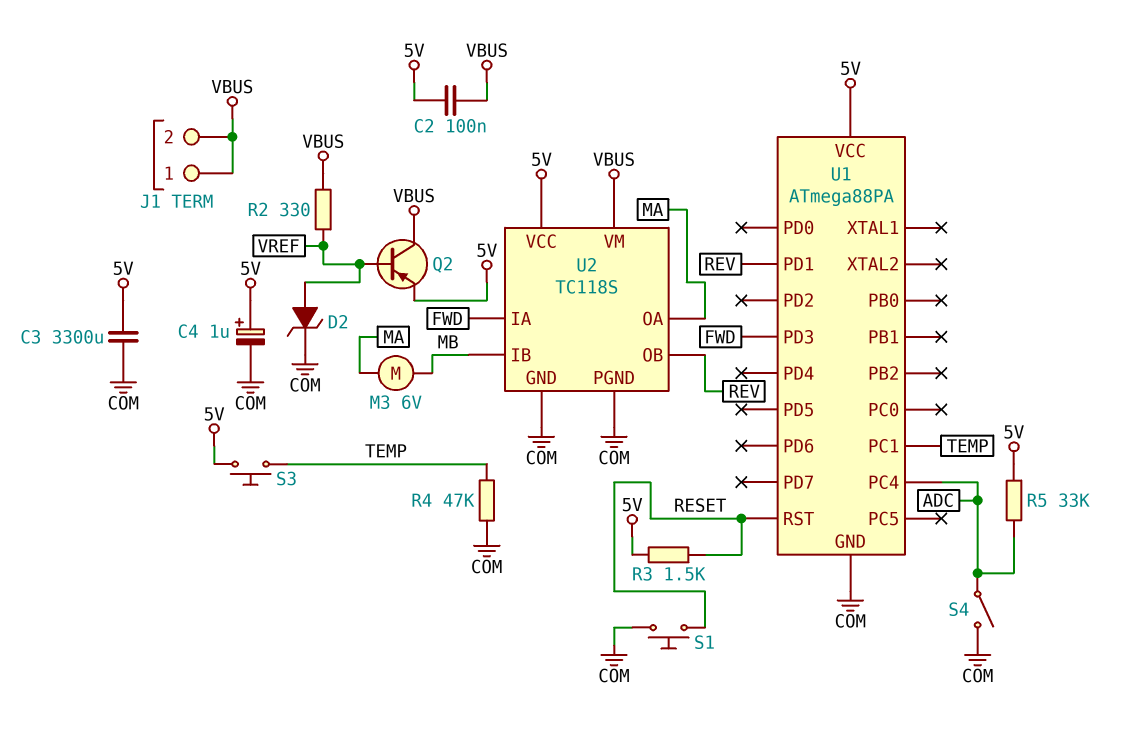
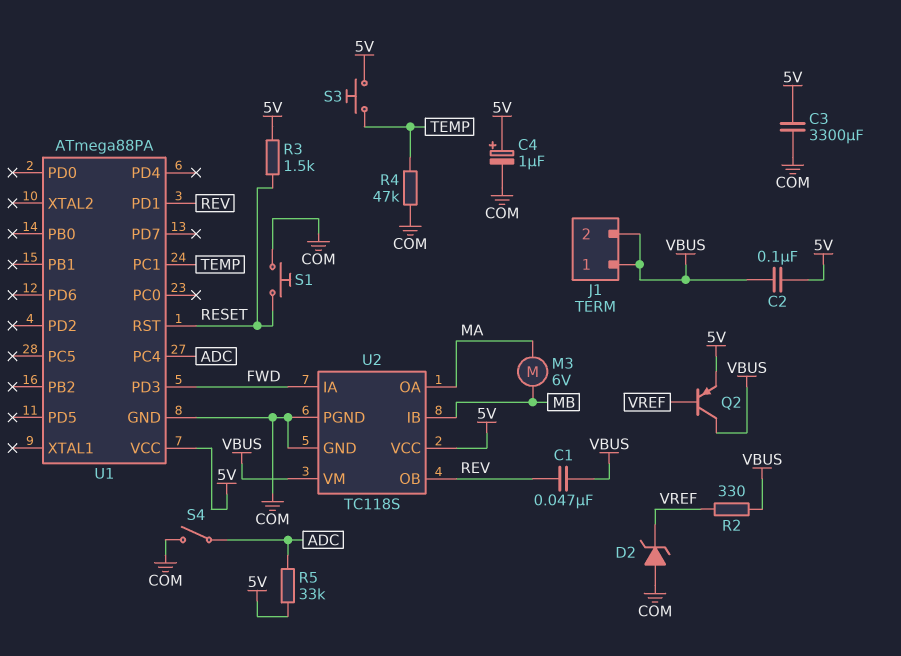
C1: none -> 47nF (REV, VBUS)
D2: zener (A VREF, K COM) -> zener (A COM, K VREF)

